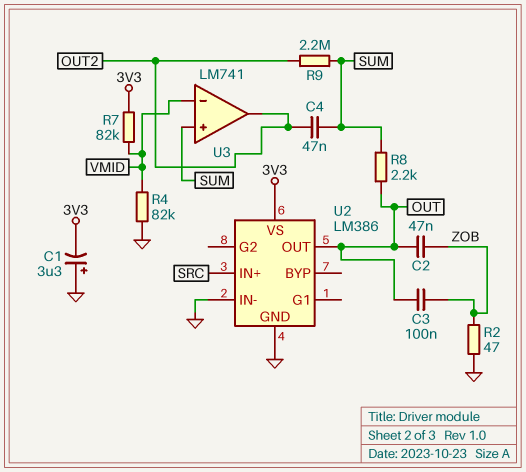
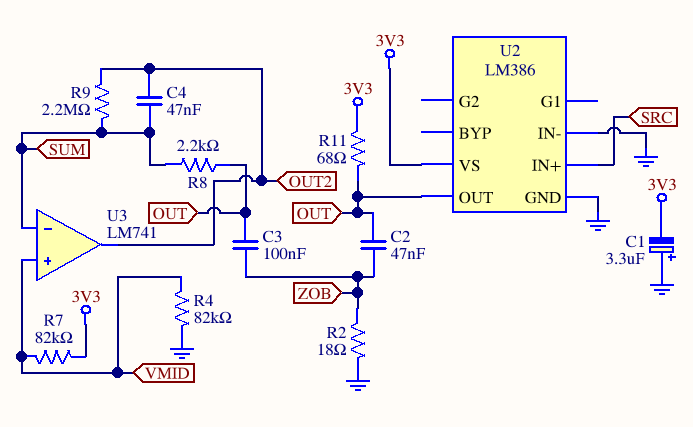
R2: 47 (GND, ZOB) -> 18 (GND, ZOB)
R11: none -> 68 (3V3, OUT)
U3 pin in+: SUM -> VMID
U3 pin in-: VMID -> SUM

